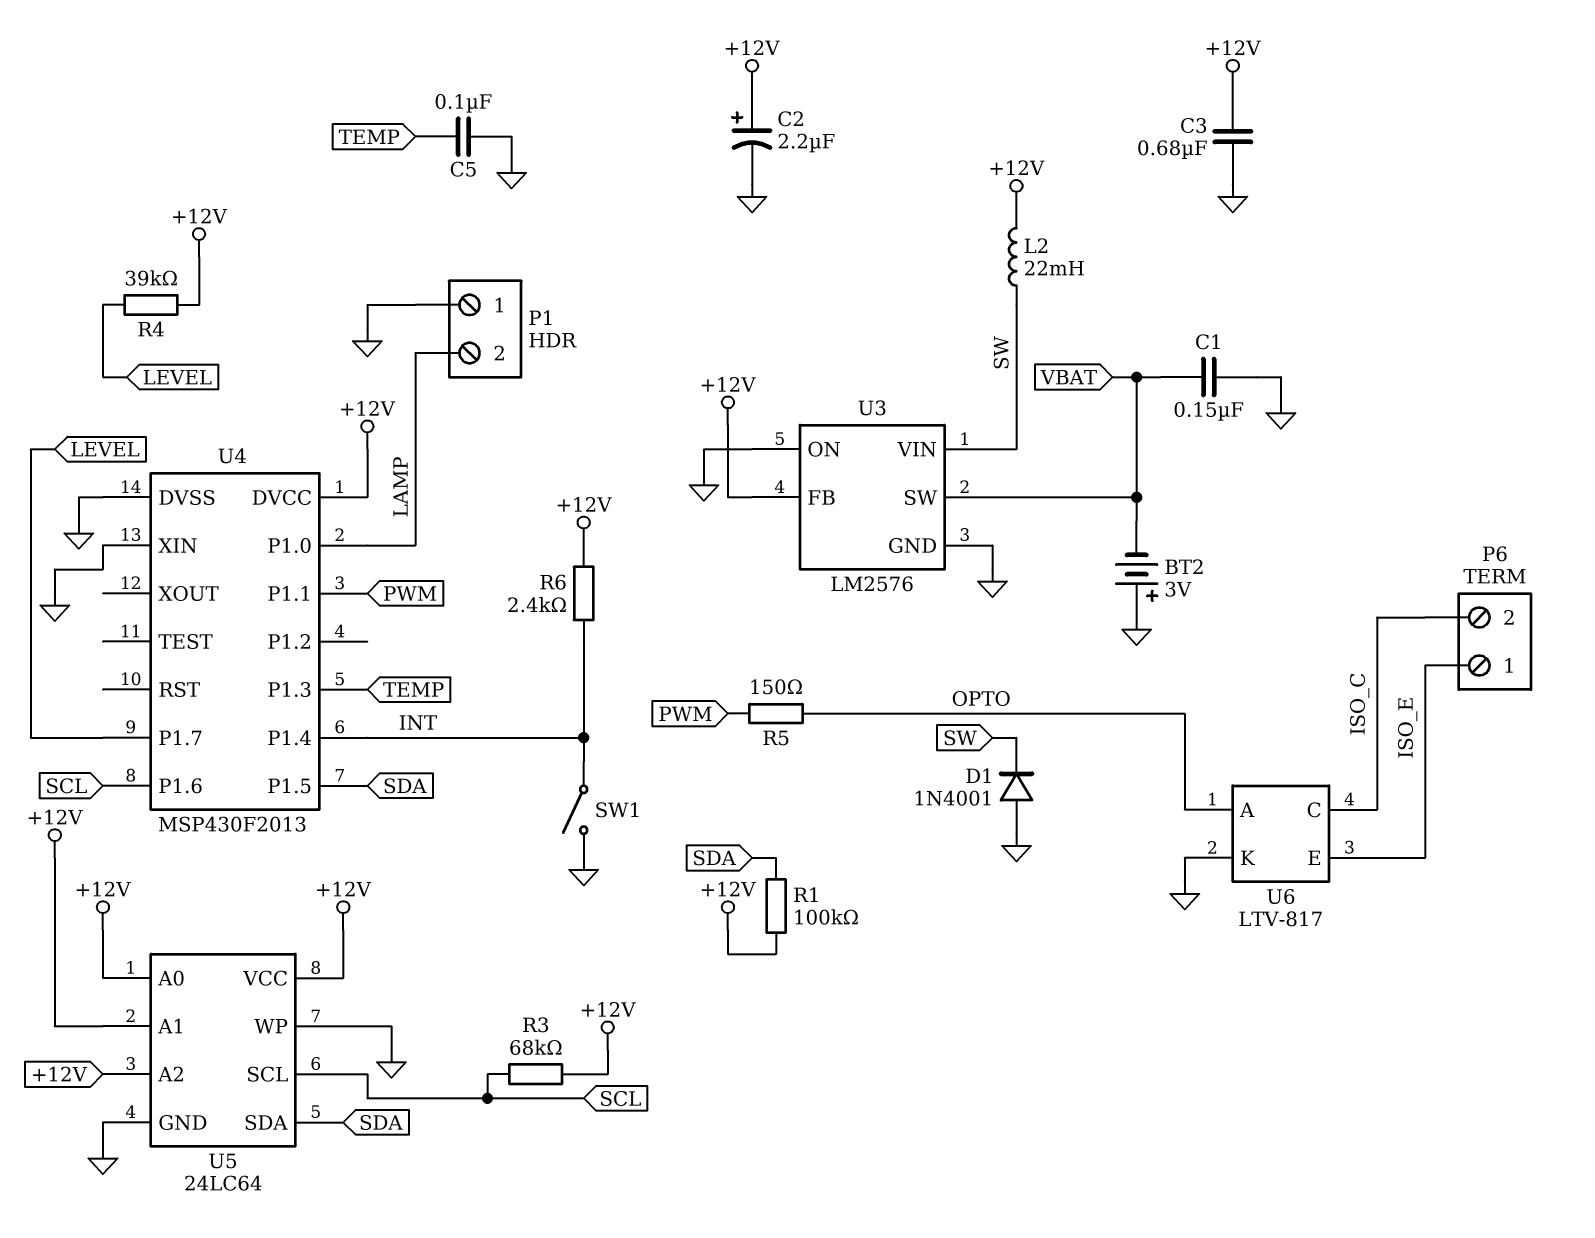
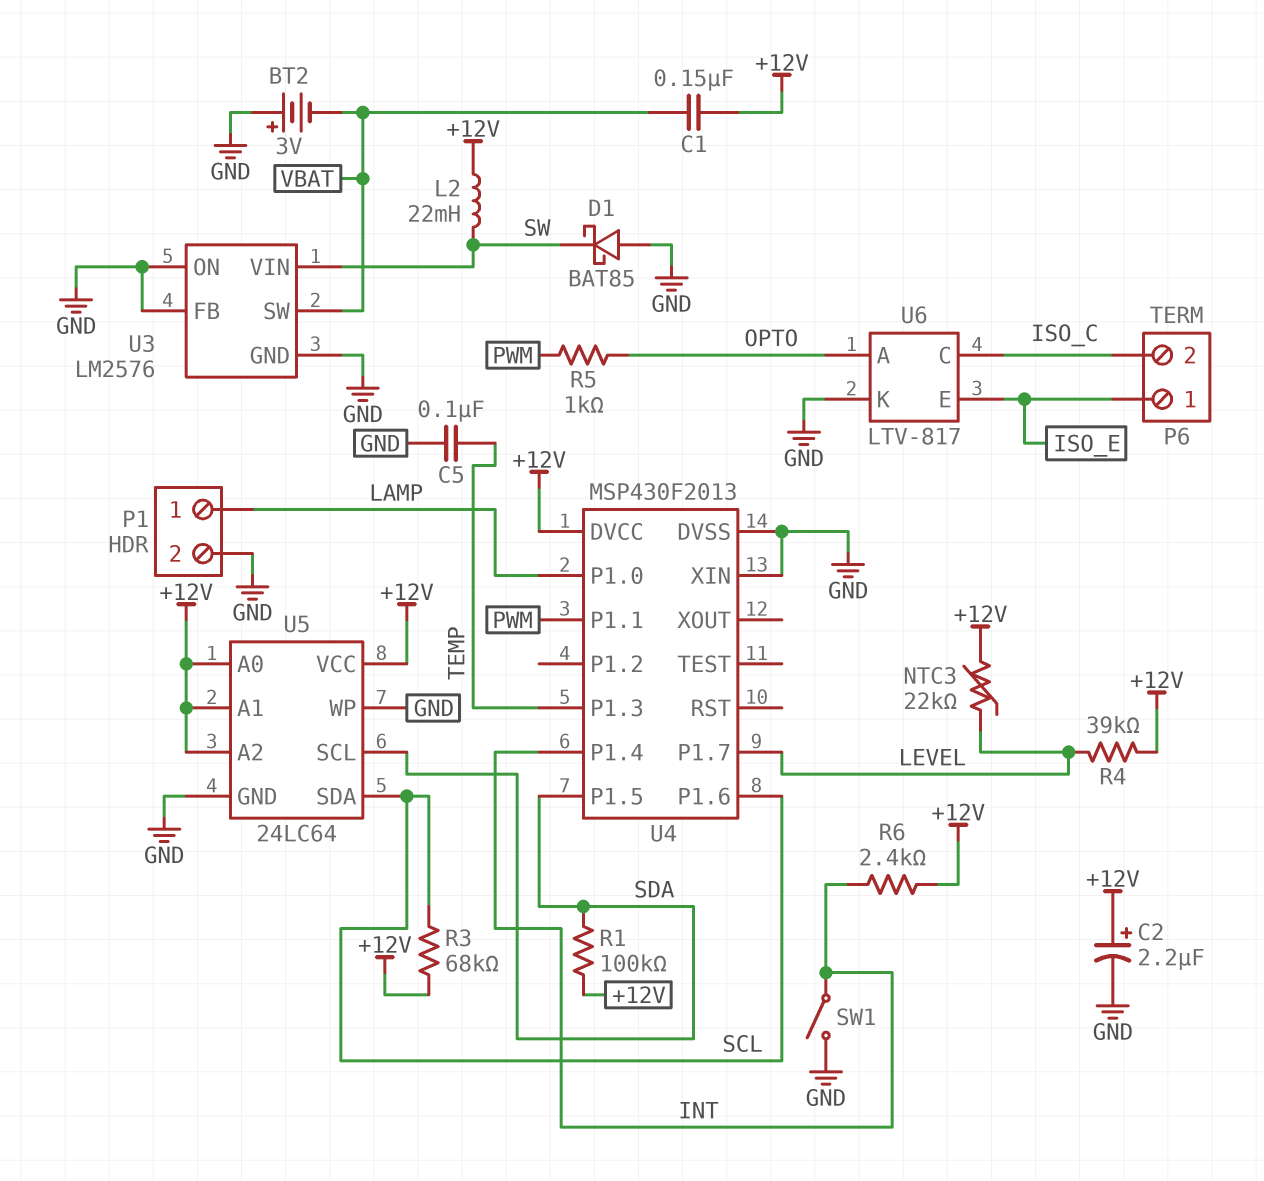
C1: 150nF (GND, VBAT) -> 150nF (+12V, VBAT)
C3: 680nF (+12V, GND) -> none
D1: diode 1N4001 (A GND, K SW) -> schottky BAT85 (A GND, K SW)
NTC3: none -> 22k (+12V, LEVEL)
P1 pin 1: GND -> LAMP
P1 pin 2: LAMP -> GND
R5: 150 (OPTO, PWM) -> 1k (OPTO, PWM)
U3 pin FB: +12V -> GND
U5 pin SCL: SCL -> SDA
U5 pin SDA: SDA -> SCL

